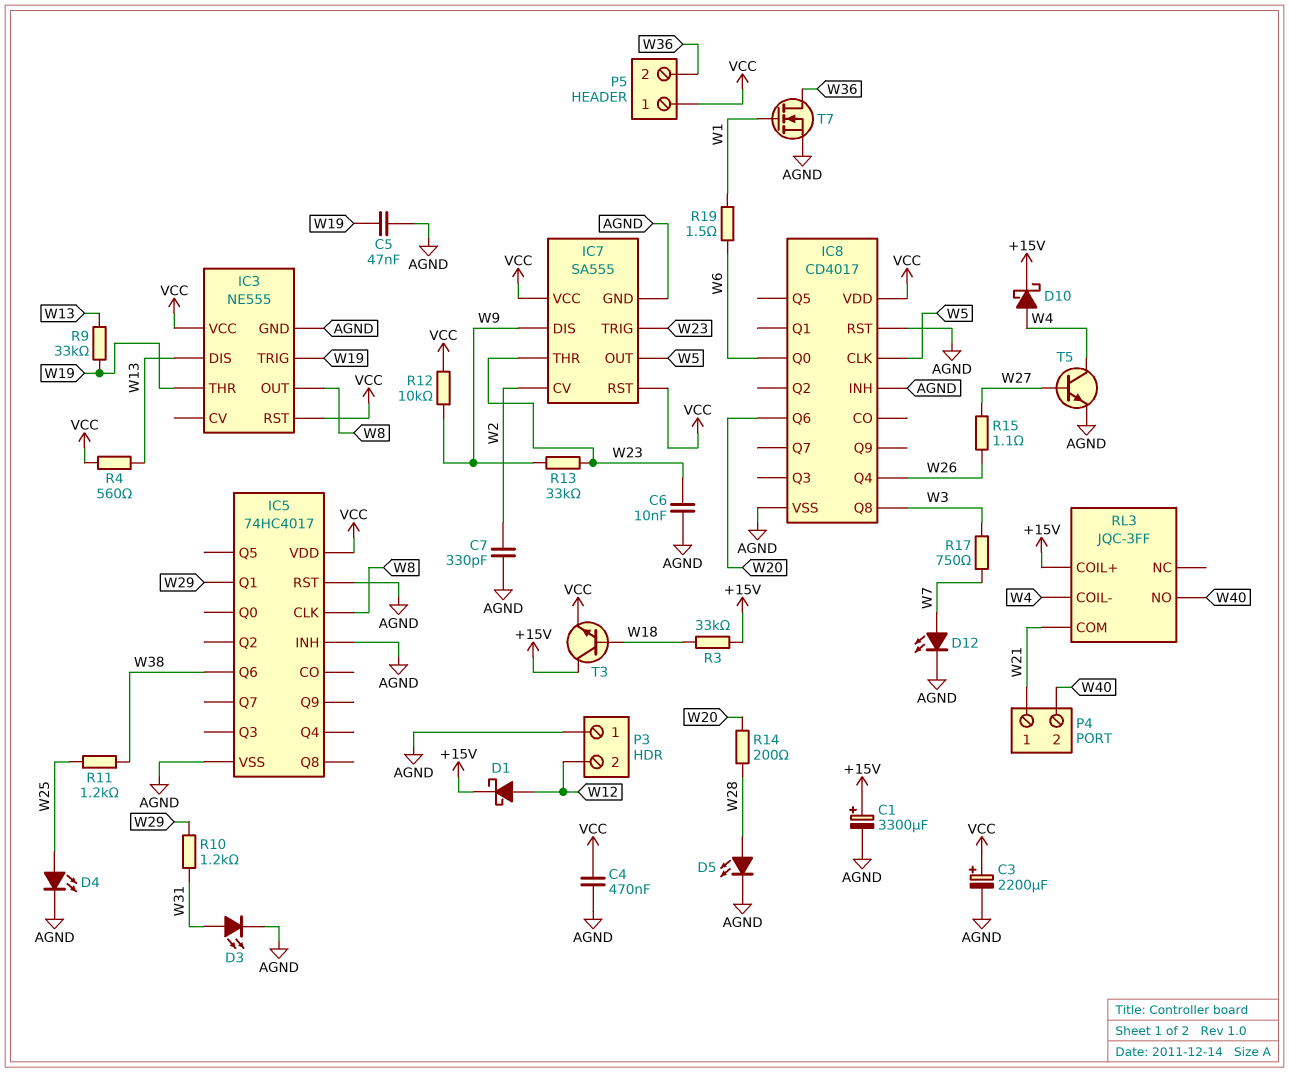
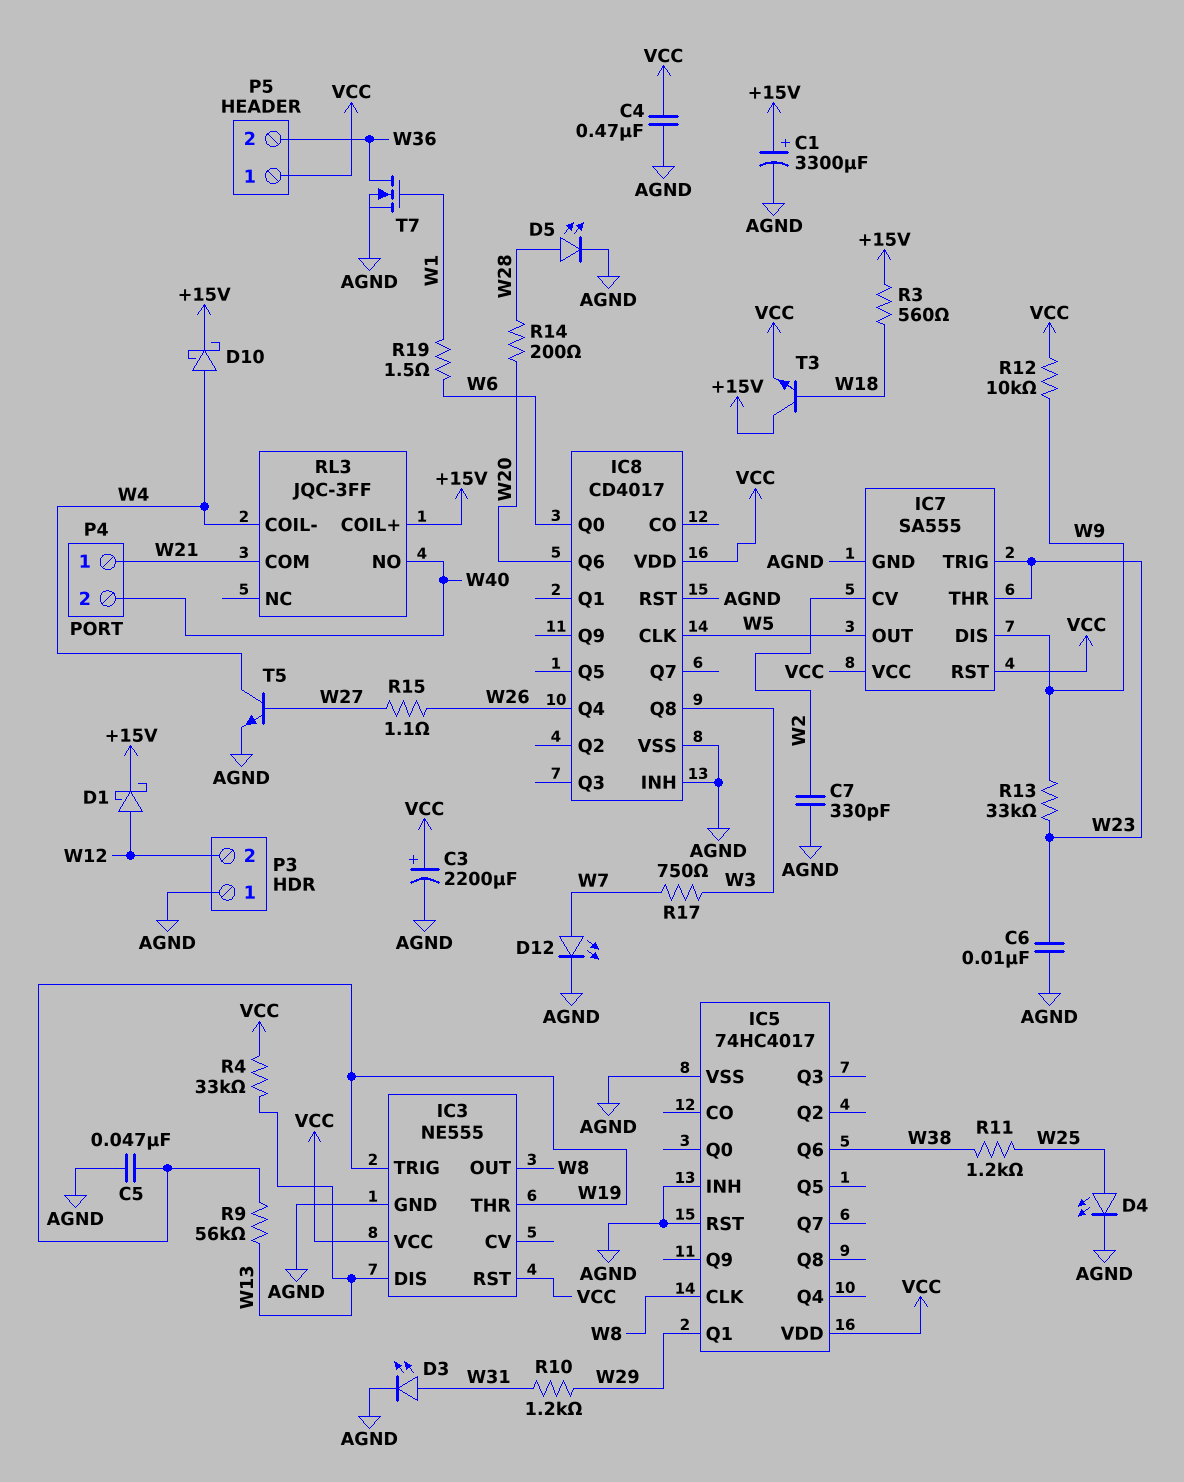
R3: 33k (+15V, W18) -> 560 (+15V, W18)
R4: 560 (VCC, W13) -> 33k (VCC, W13)
R9: 33k (W13, W19) -> 56k (W13, W19)

